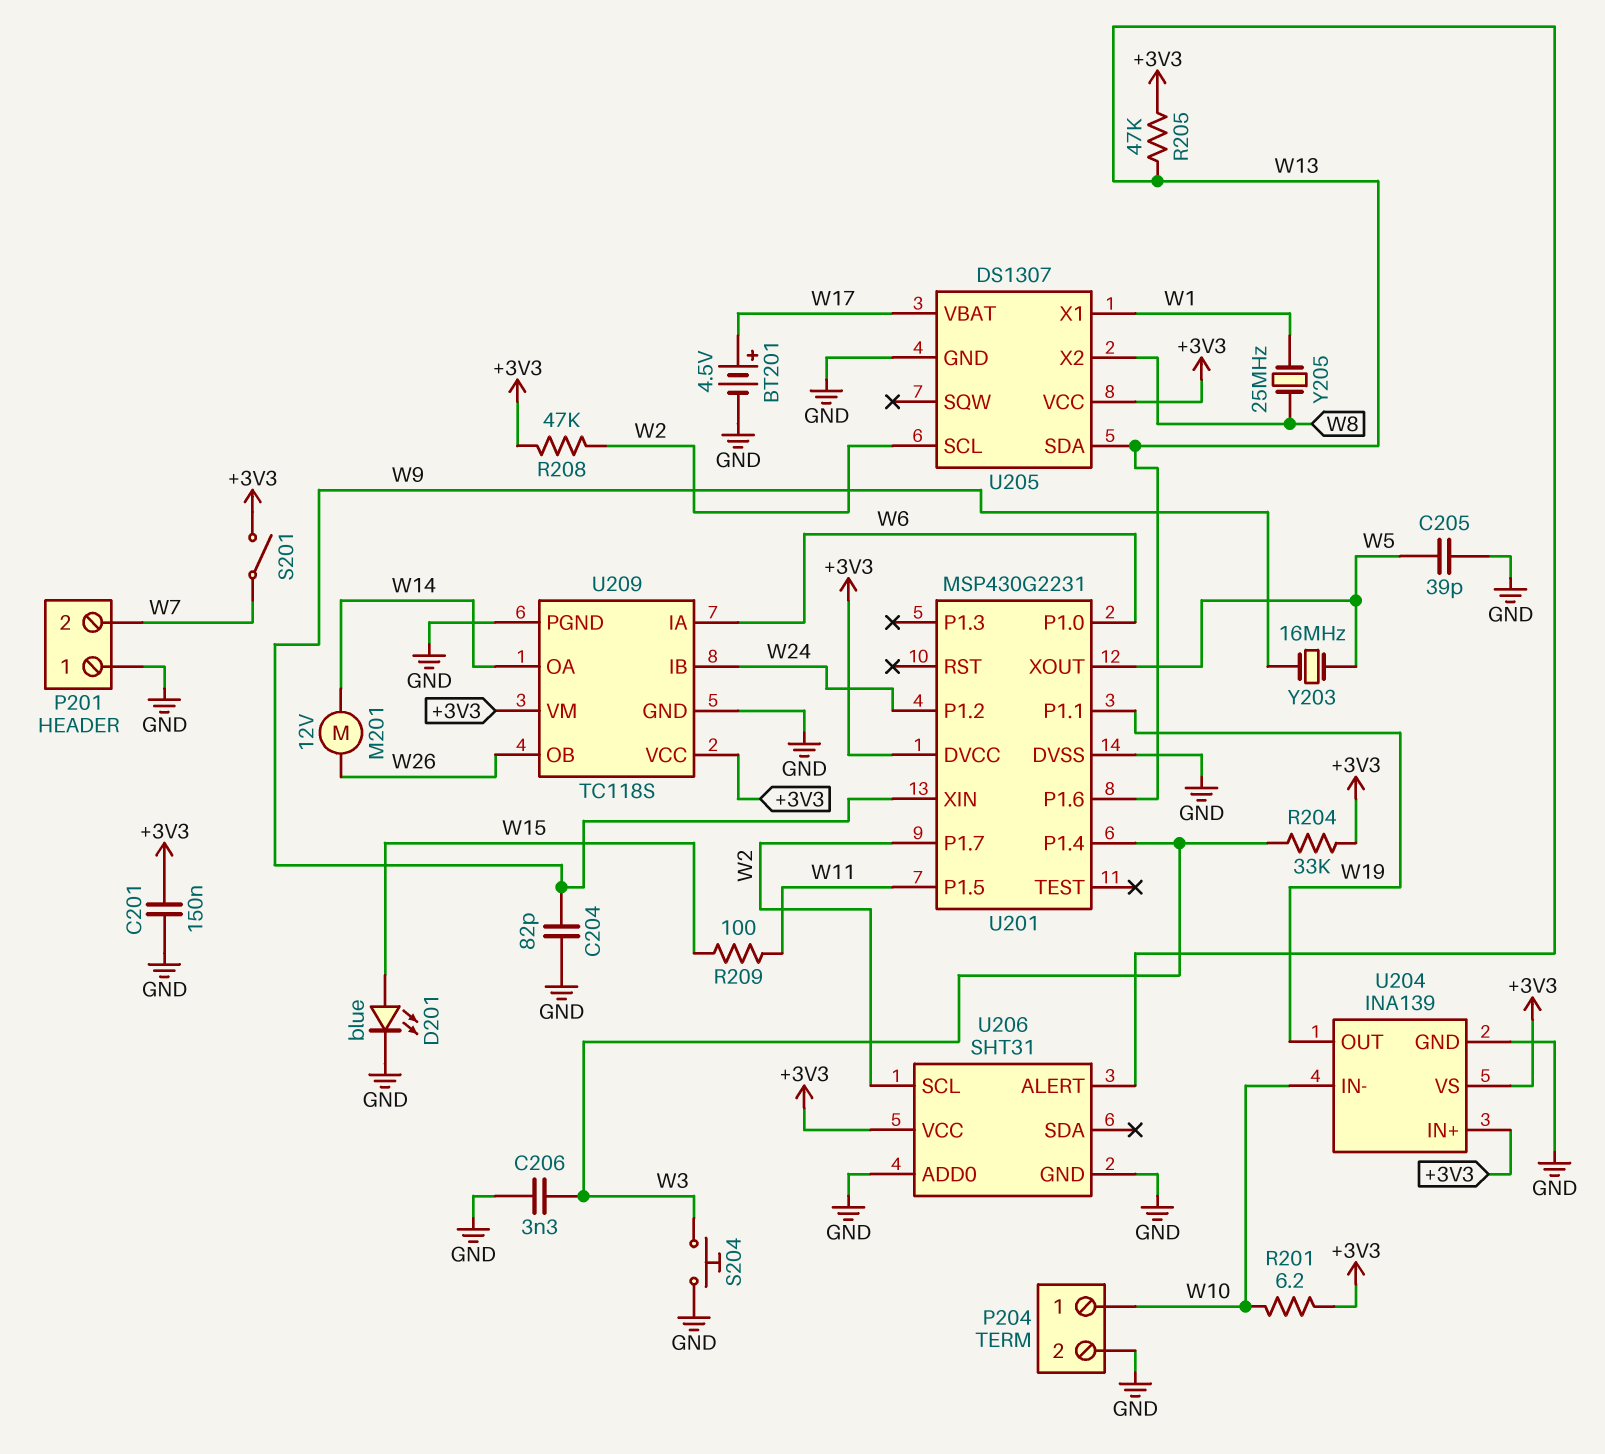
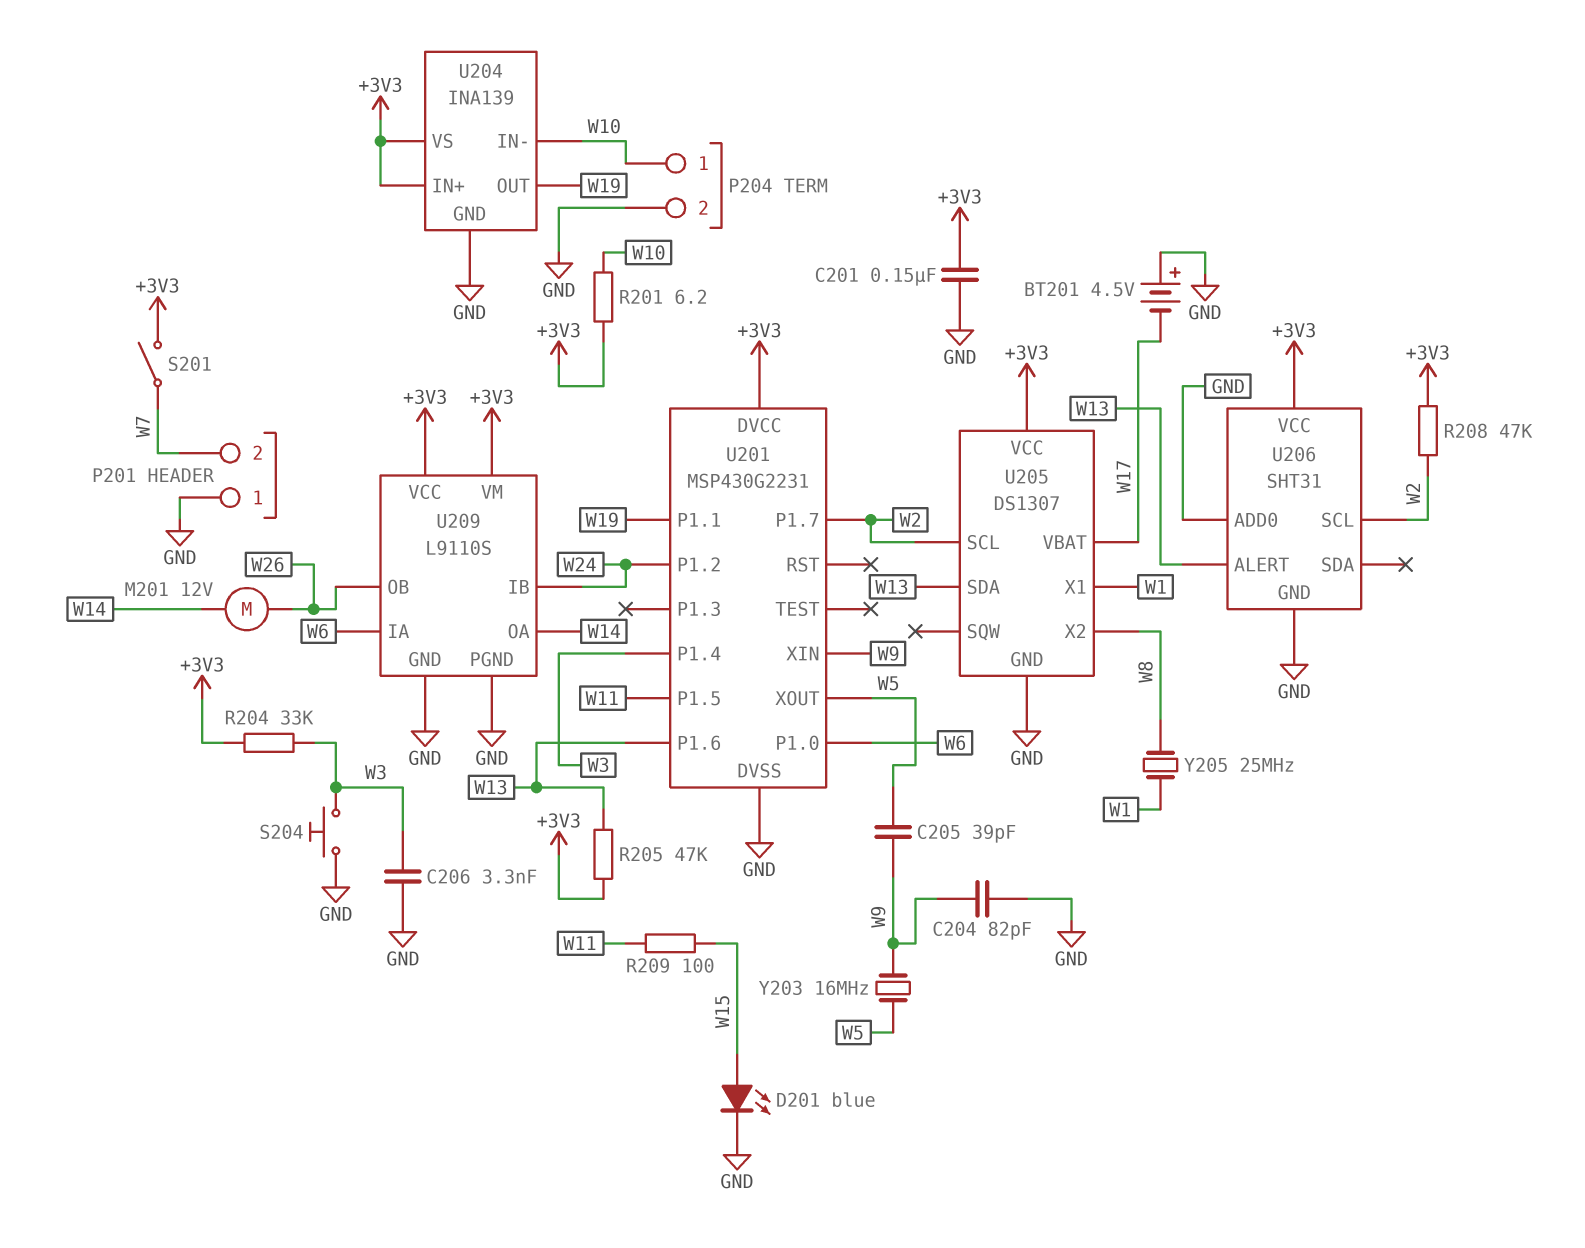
BT201: 4.5V (plus W17, minus GND) -> 4.5V (plus GND, minus W17)
C205: 39pF (GND, W5) -> 39pF (W5, W9)
U209: TC118S -> L9110S

